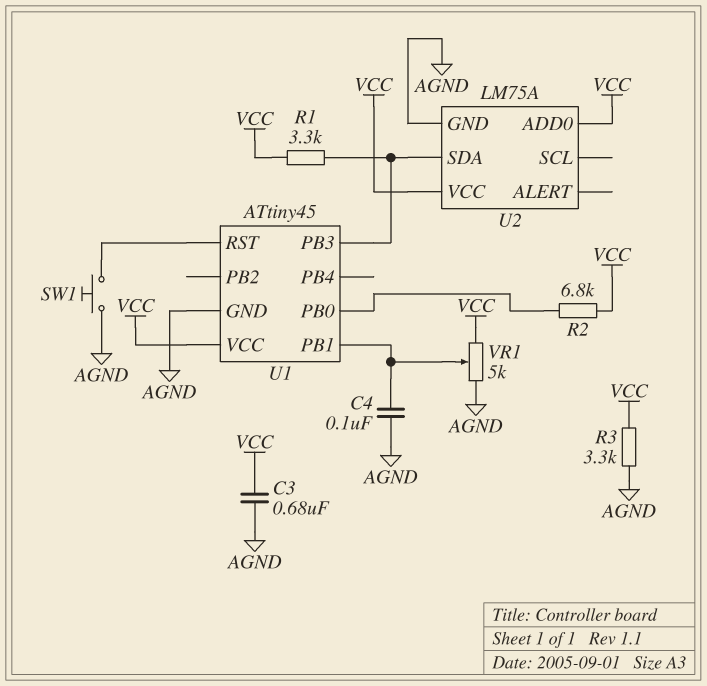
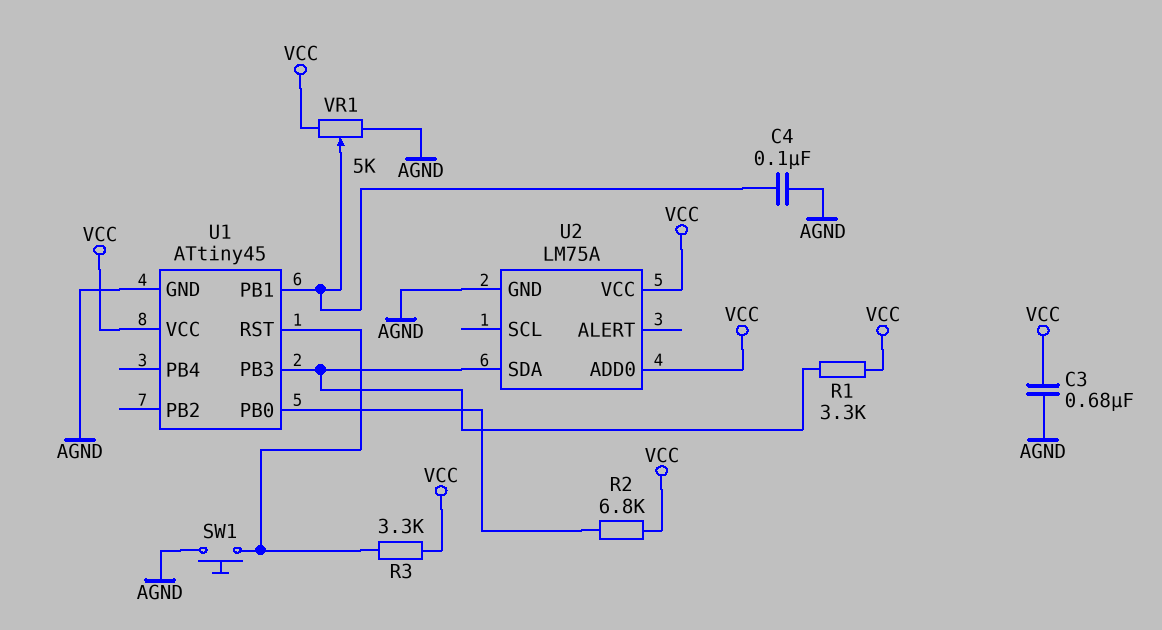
R3: 3.3k (AGND, VCC) -> 3.3k (U1/RST, VCC)

